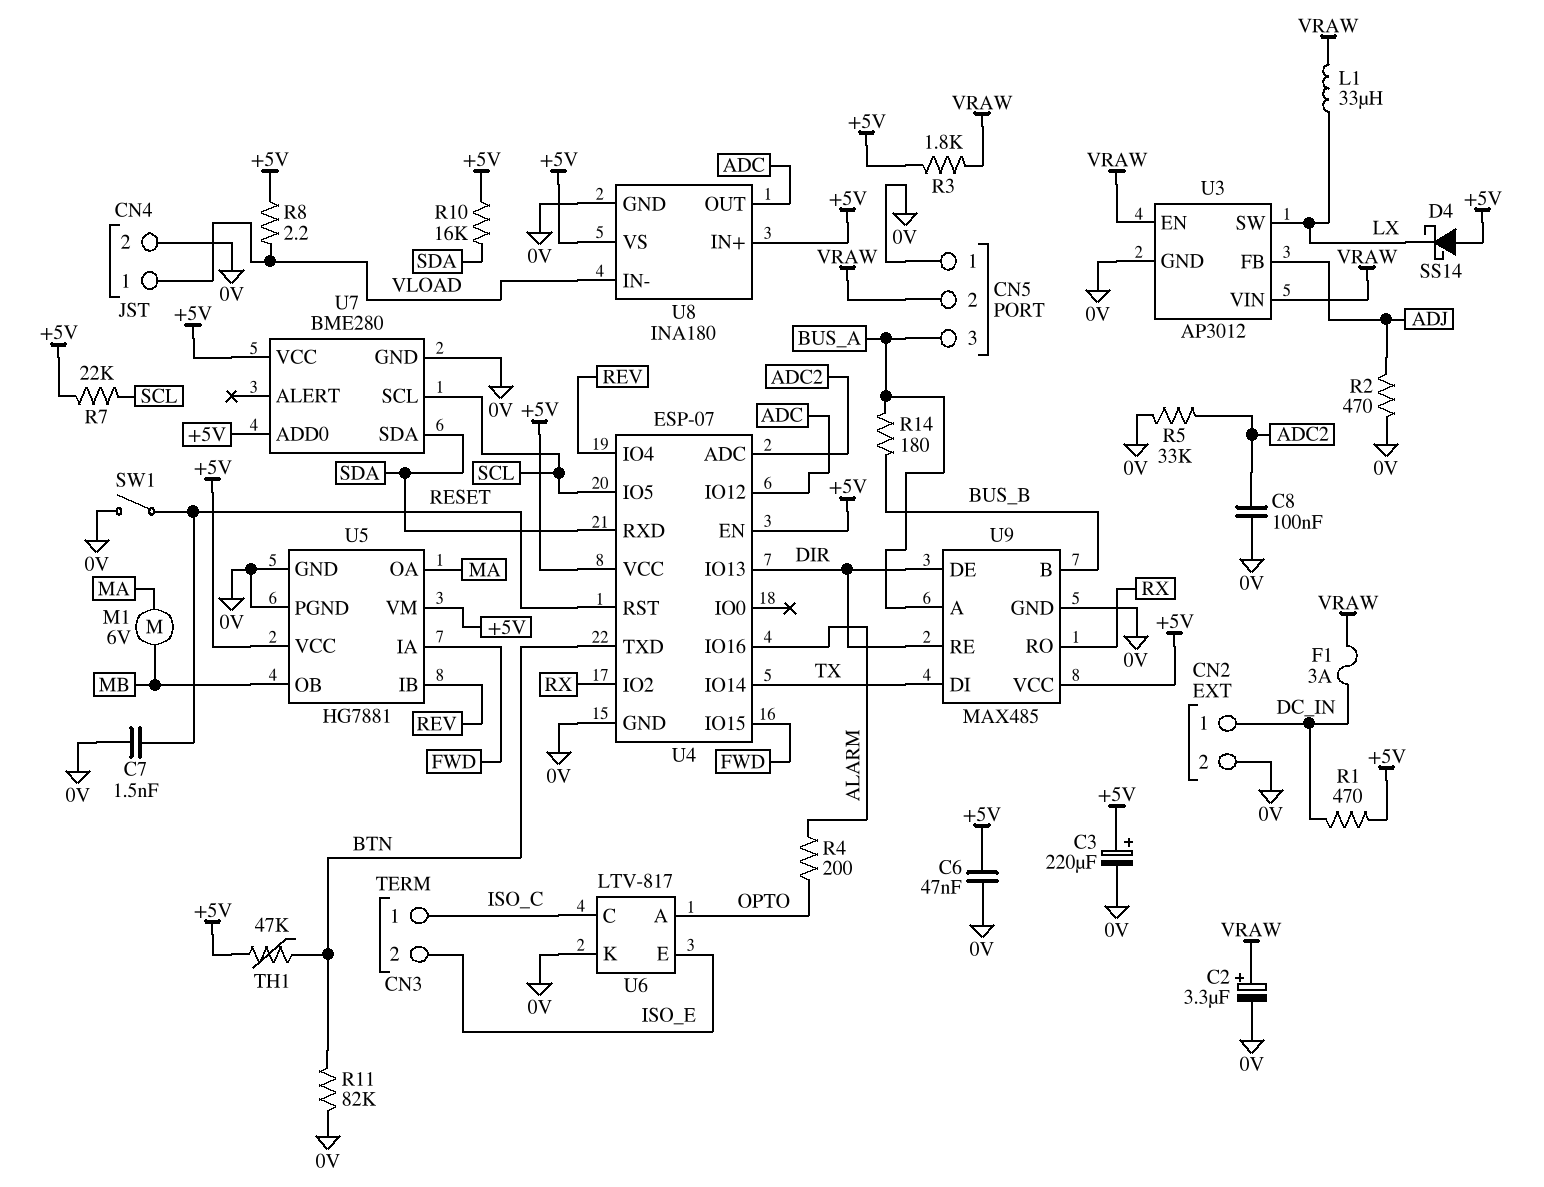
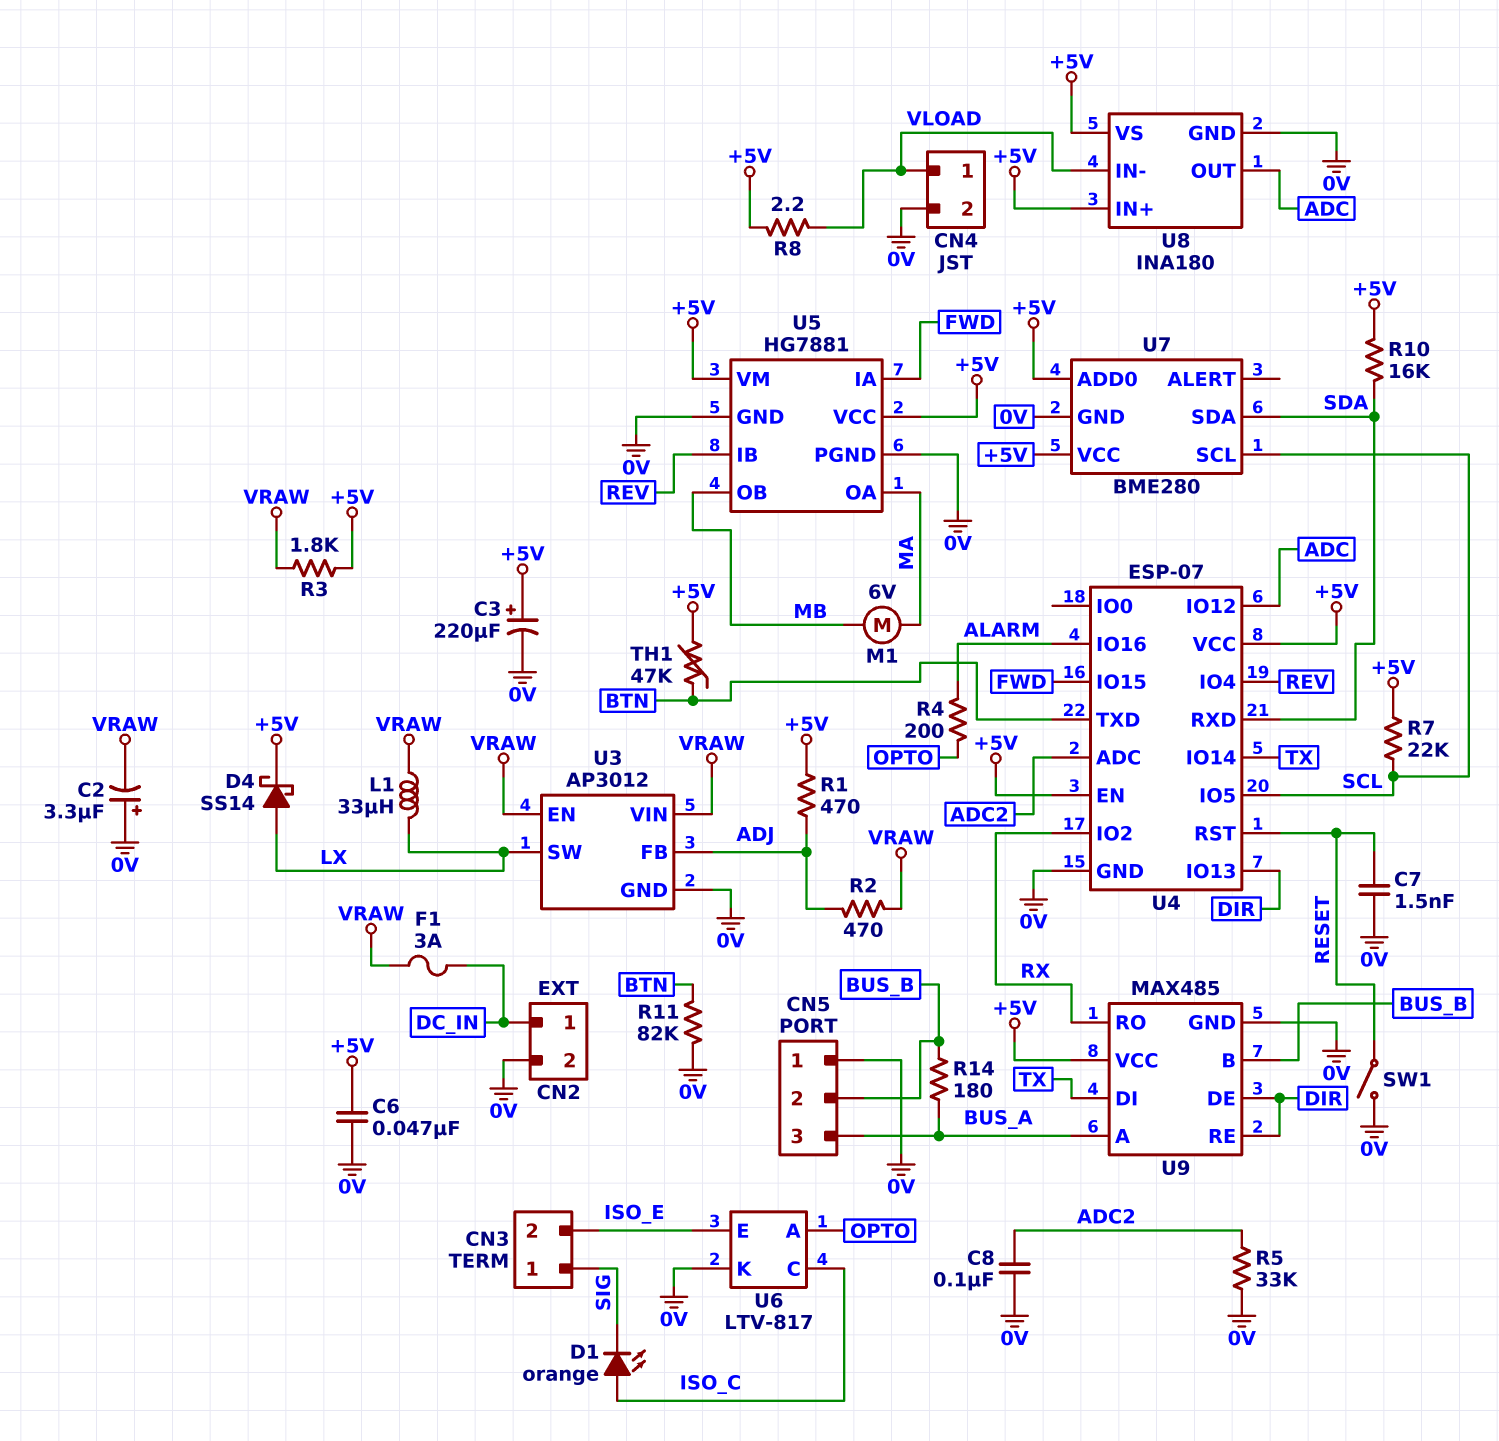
C2: 3.3uF (plus VRAW, minus 0V) -> 3.3uF (plus 0V, minus VRAW)
CN3 pin 1: ISO_C -> SIG
CN5 pin 2: VRAW -> BUS_B
D1: none -> LED orange (A ISO_C, K SIG)
D4: schottky SS14 (A +5V, K LX) -> schottky SS14 (A LX, K +5V)
R1: 470 (+5V, DC_IN) -> 470 (+5V, ADJ)
R2: 470 (0V, ADJ) -> 470 (ADJ, VRAW)

